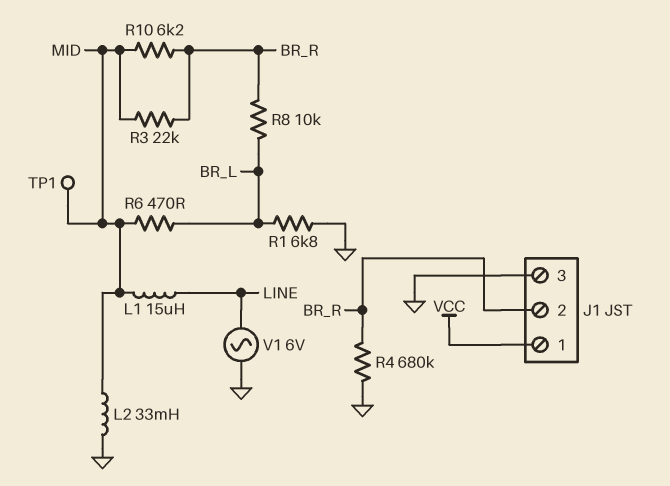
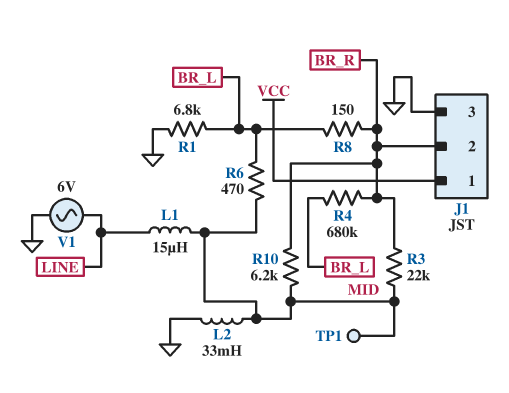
R4: 680k (BR_R, GND) -> 680k (BR_L, BR_R)
R8: 10k (BR_L, BR_R) -> 150 (BR_L, BR_R)

